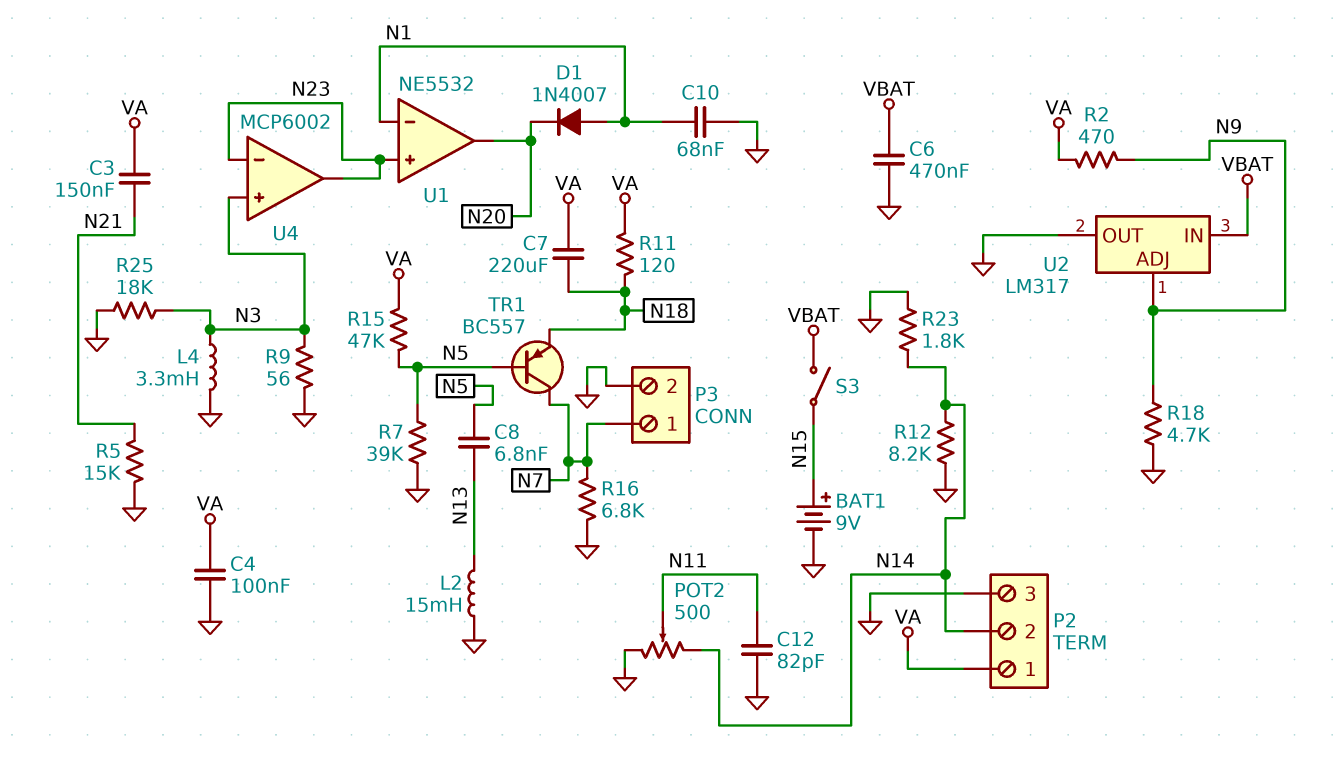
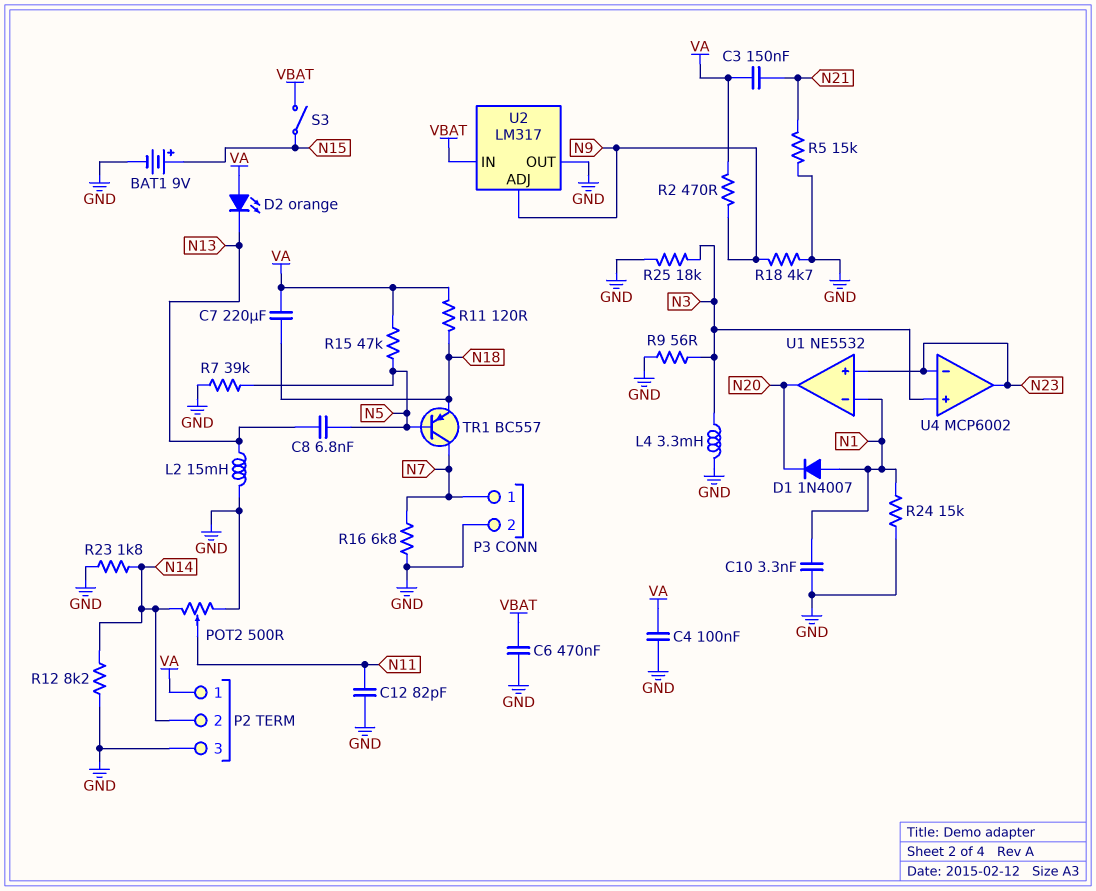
C10: 68nF (GND, N1) -> 3.3nF (GND, N1)
D2: none -> LED orange (A VA, K N13)
R24: none -> 15k (GND, N1)

